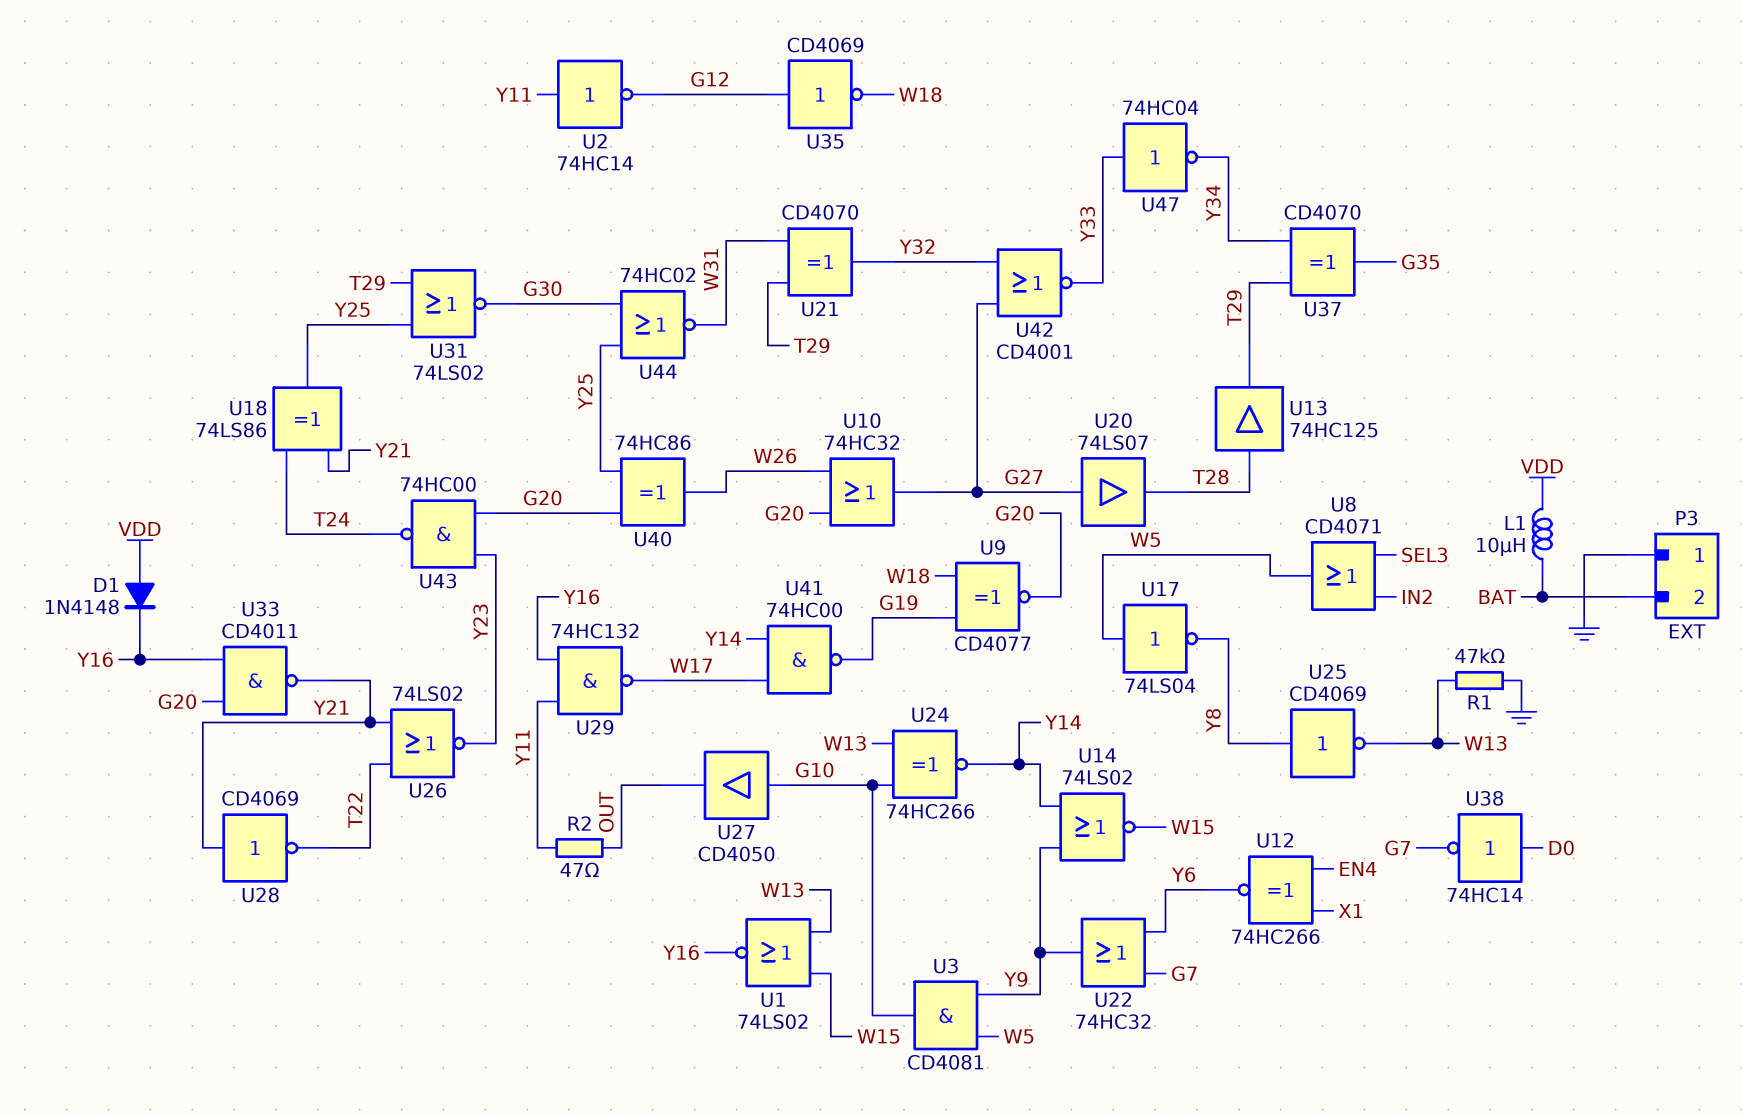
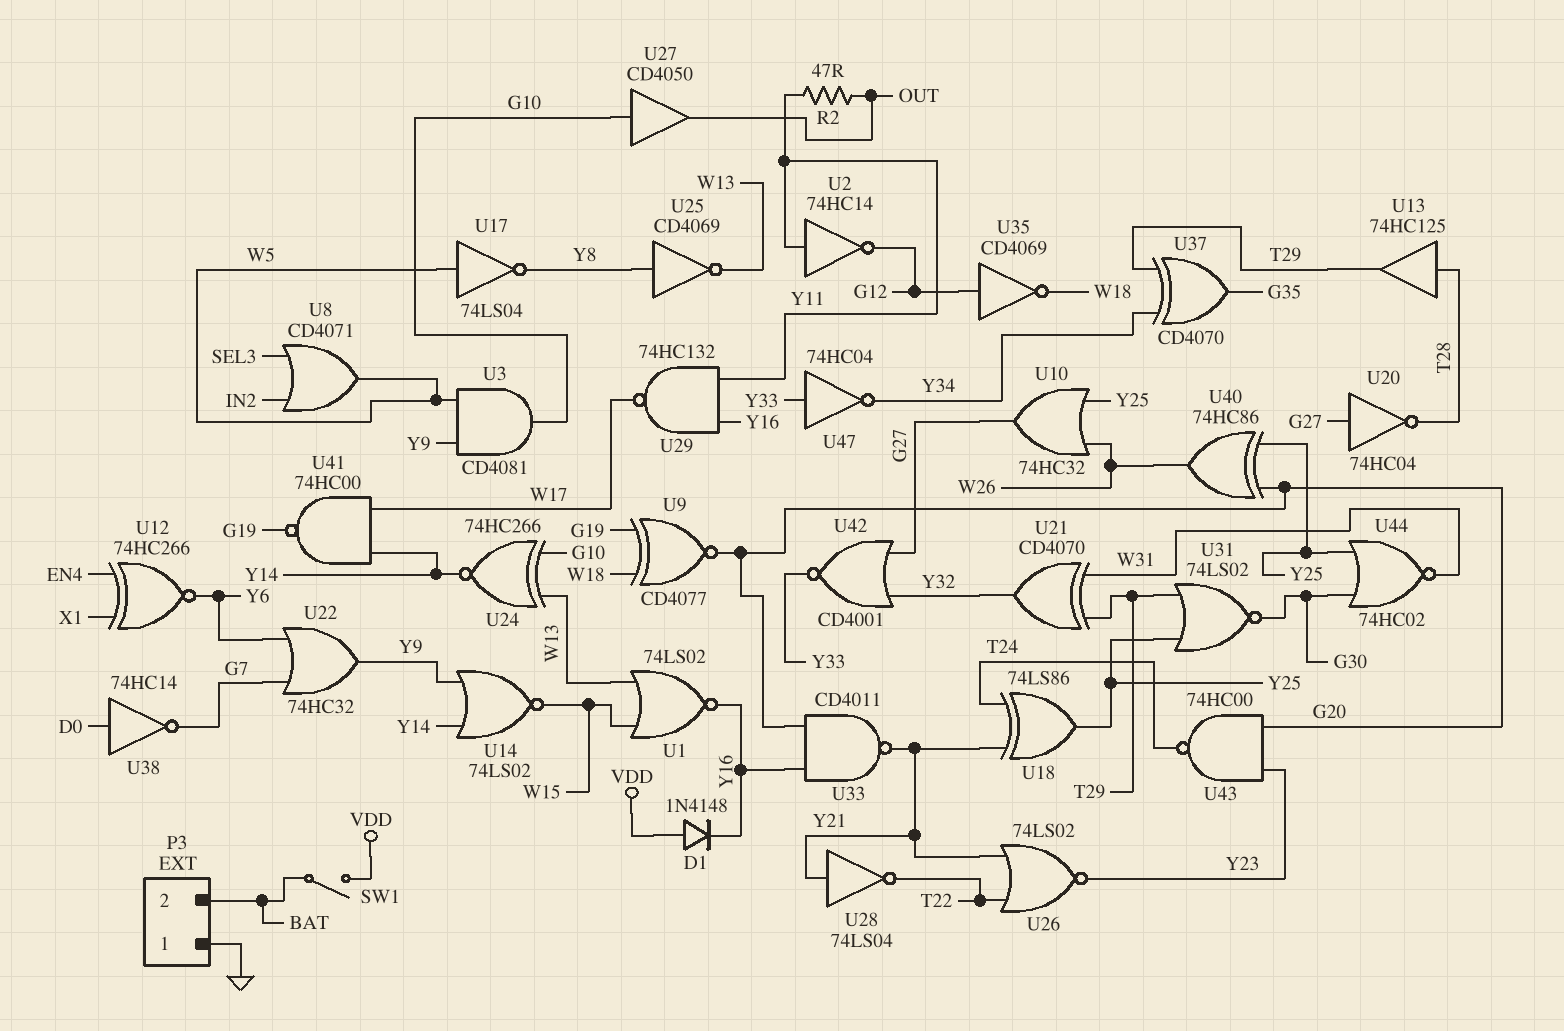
L1: 10uH (BAT, VDD) -> none
R1: 47k (GND, W13) -> none
SW1: none -> switch (BAT, VDD)
U10: OR 74HC32 (in G20, in W26, out G27) -> OR 74HC32 (in W26, in Y25, out G27)
U20: buffer 74LS07 (in G27, out T28) -> NOT 74HC04 (in G27, out T28)
U28: NOT CD4069 (in Y21, out T22) -> NOT 74LS04 (in Y21, out T22)

